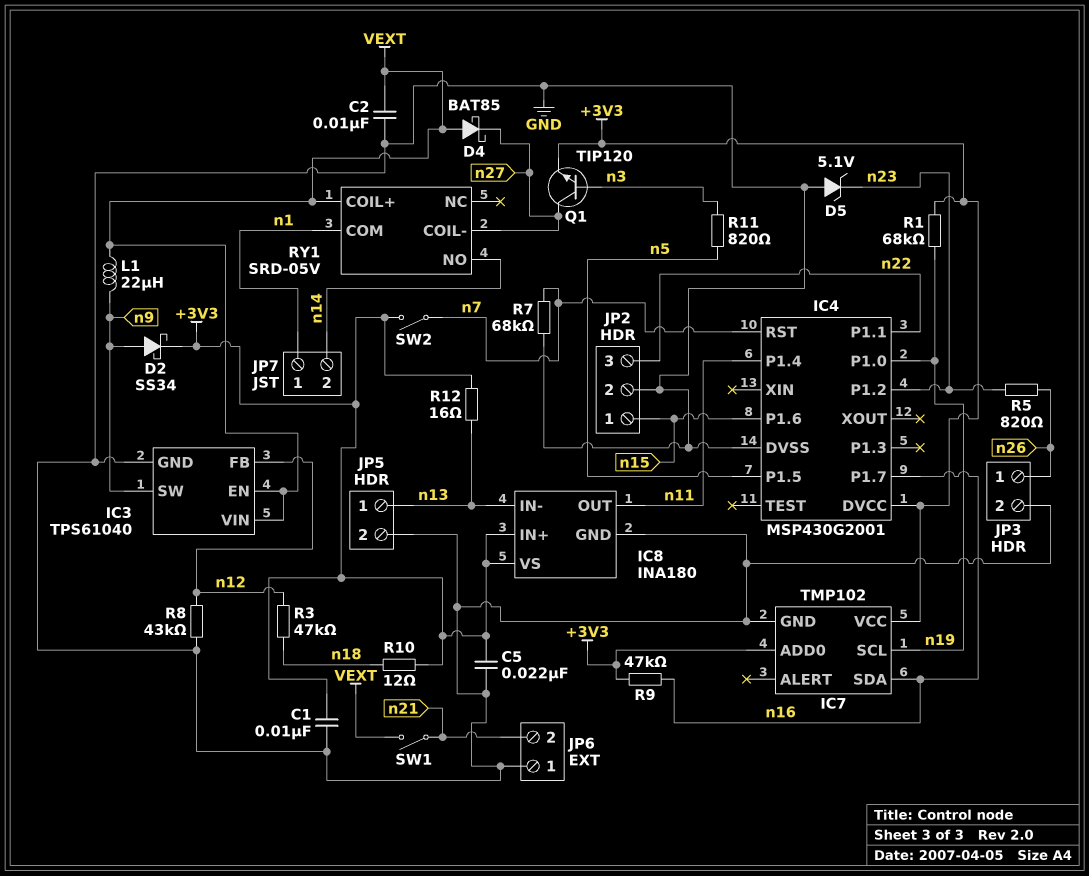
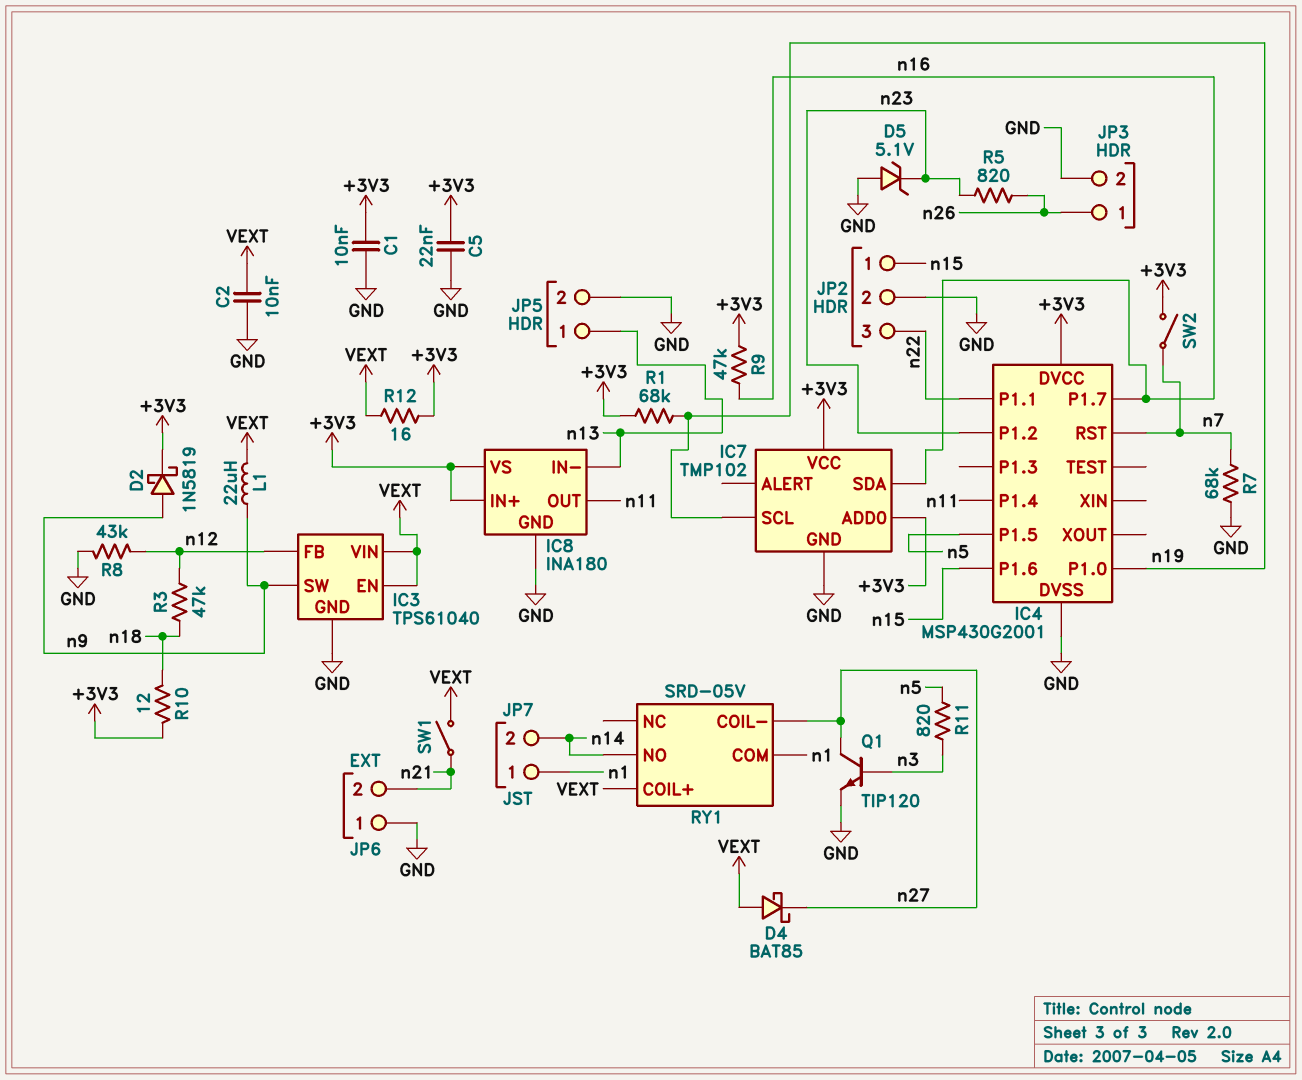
D2: schottky SS34 (A n9, K +3V3) -> schottky 1N5819 (A n9, K +3V3)
Q1: NPN TIP120 (B n3, C n27, E +3V3) -> NPN TIP120 (B n3, C n27, E GND)
R12: 16 (+3V3, n13) -> 16 (+3V3, VEXT)

